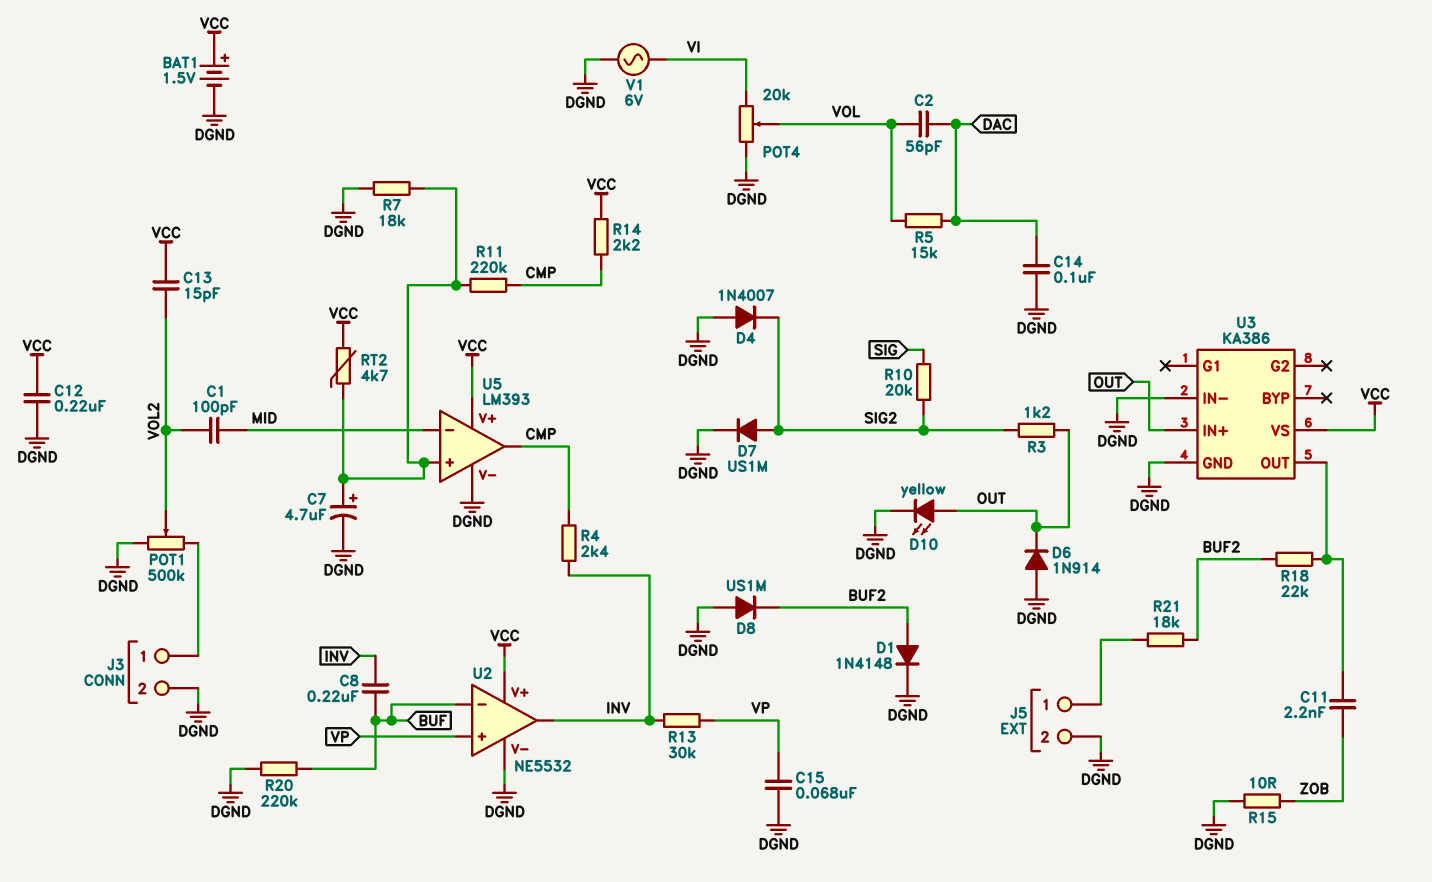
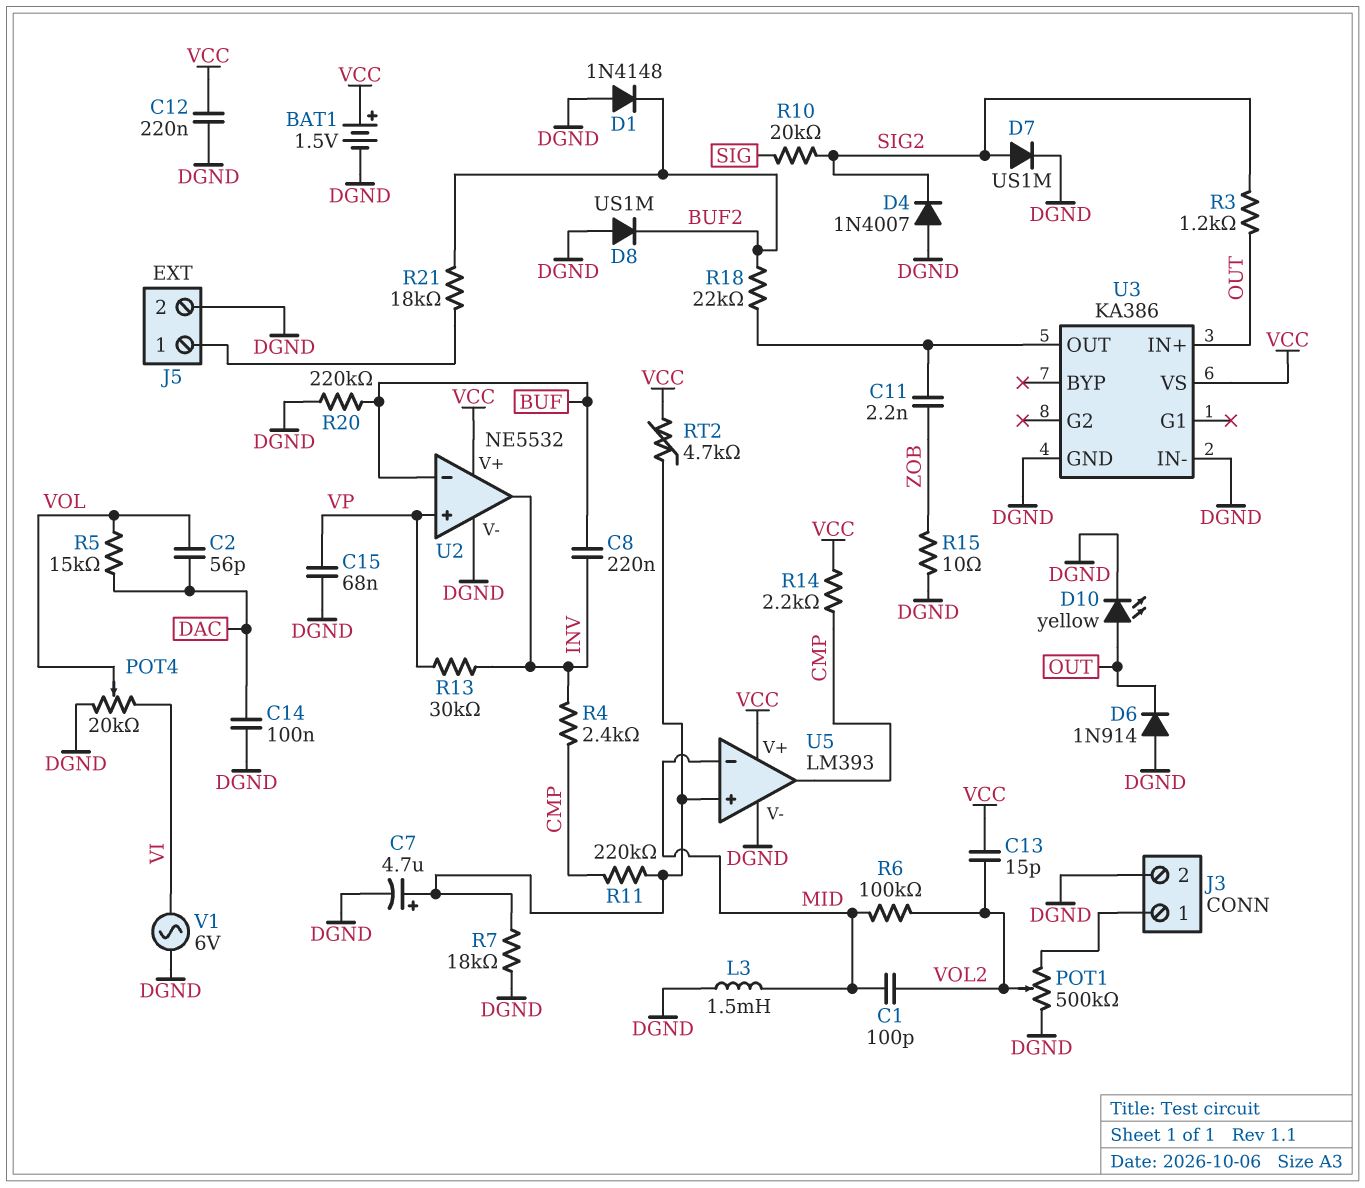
D1: diode 1N4148 (A BUF2, K DGND) -> diode 1N4148 (A DGND, K BUF2)
L3: none -> 1.5mH (DGND, MID)
R6: none -> 100k (MID, VOL2)

